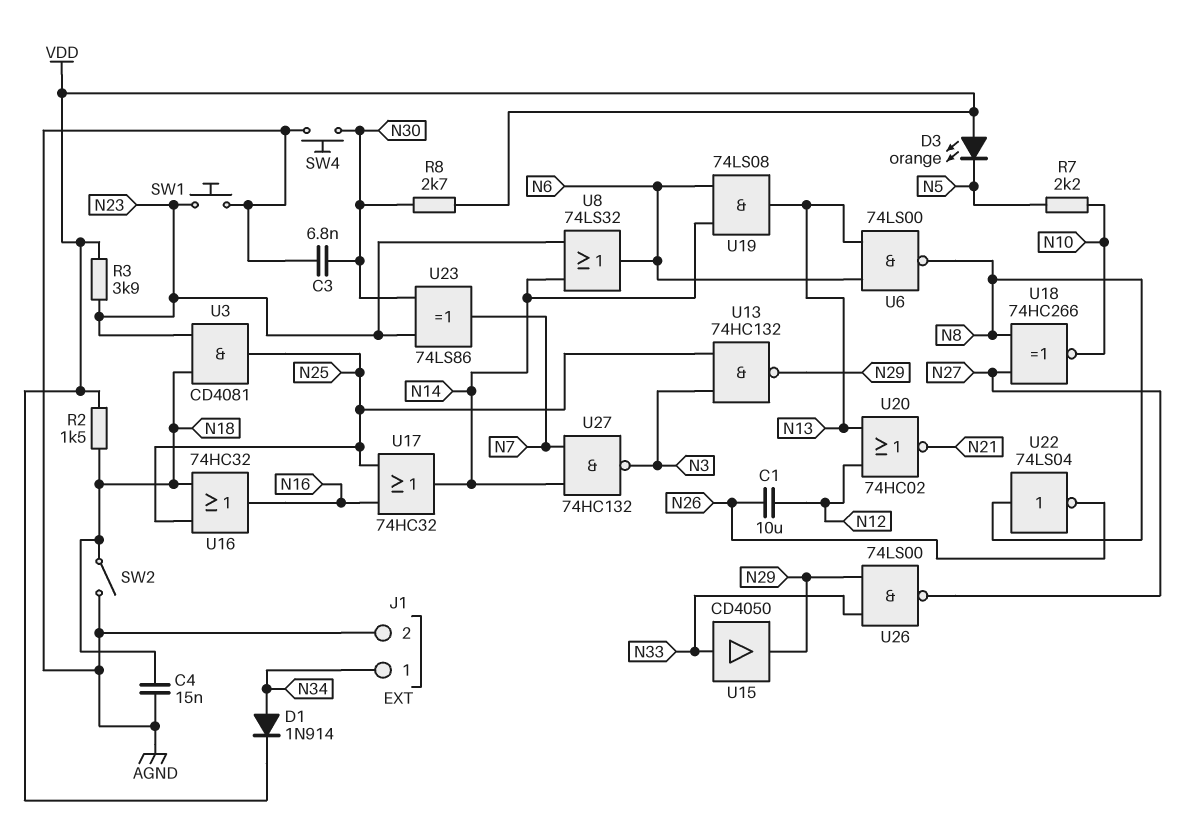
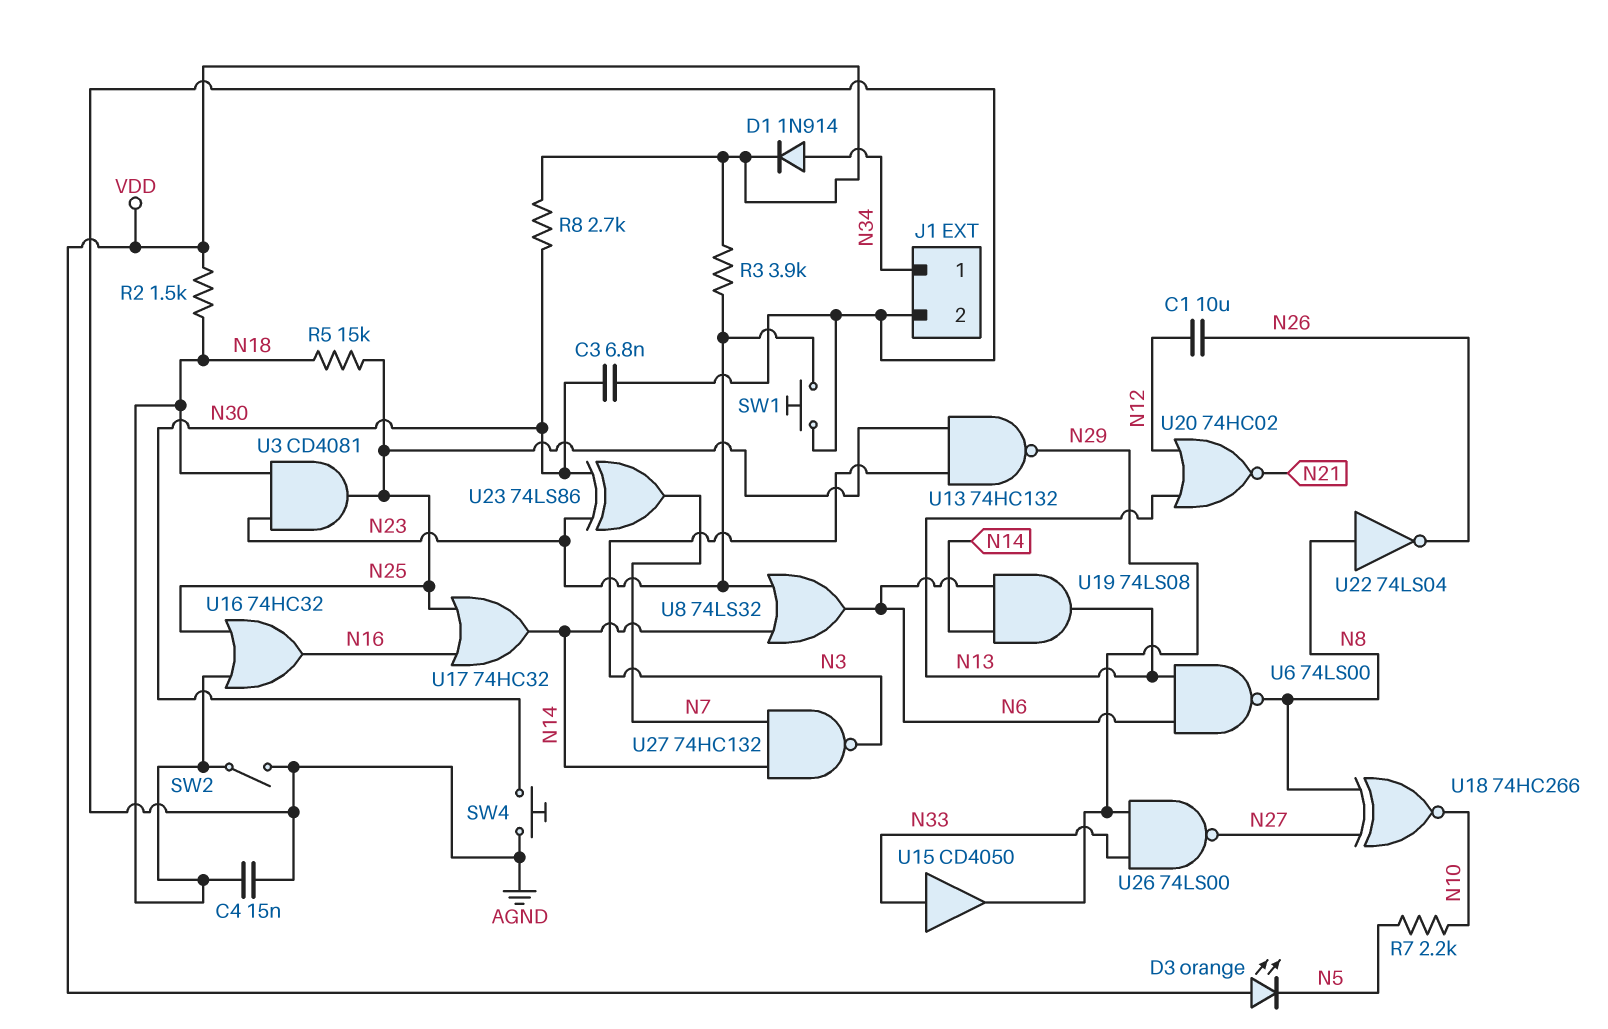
R5: none -> 15k (N18, N25)

